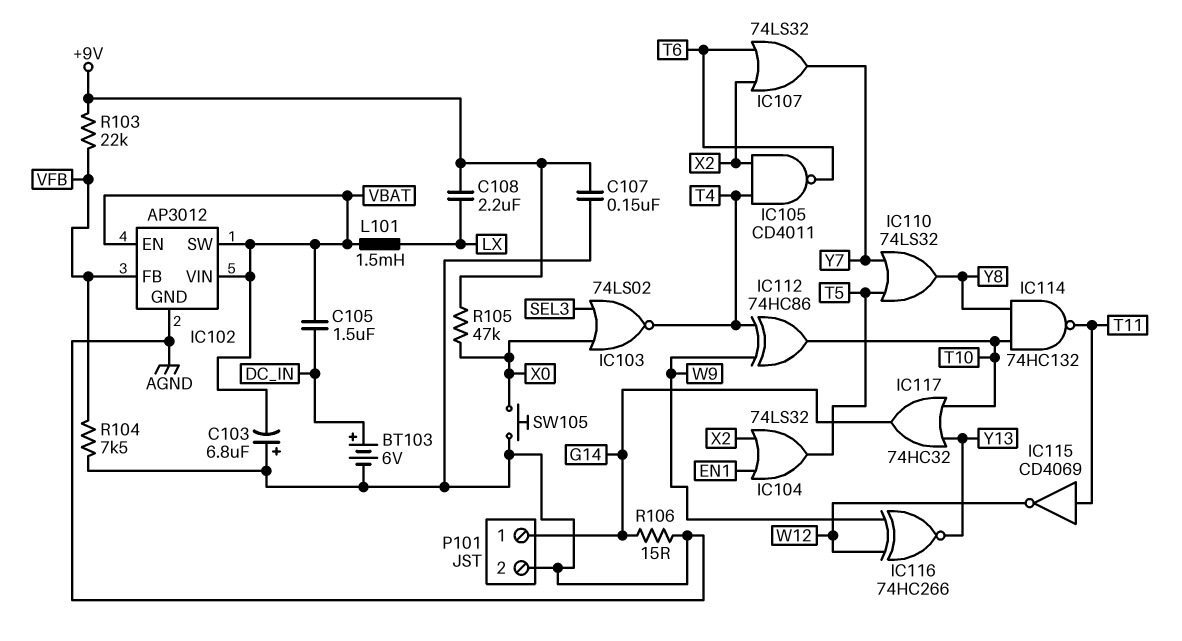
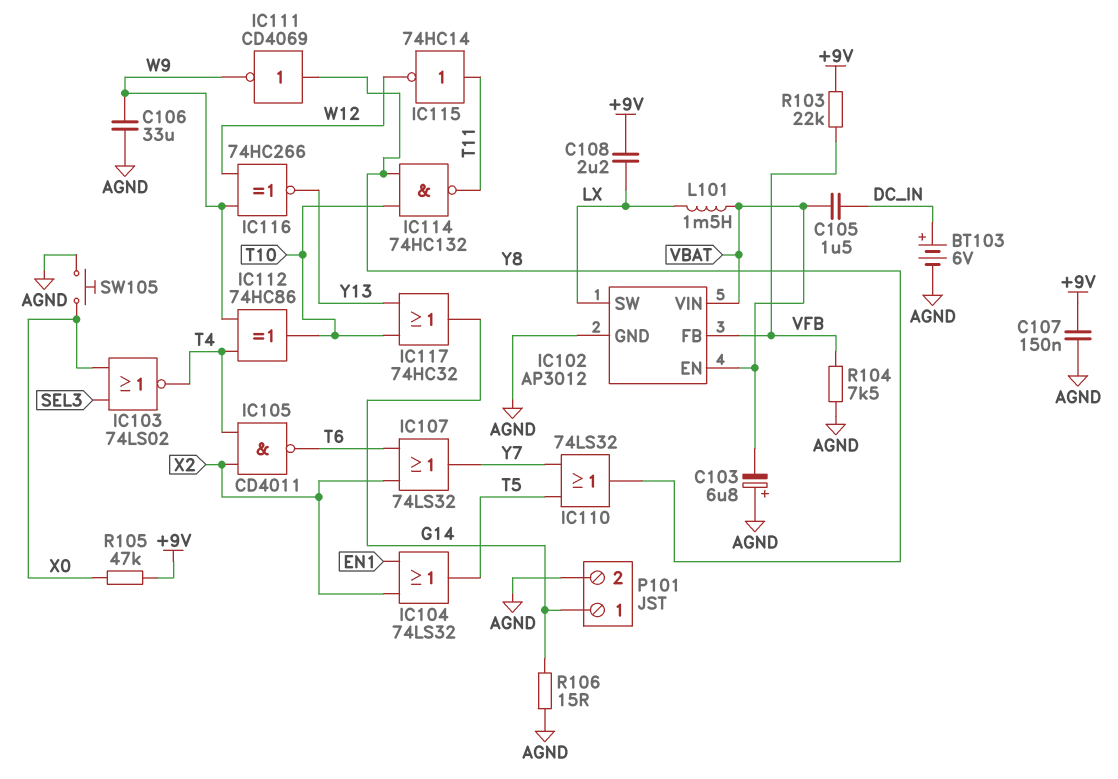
C106: none -> 33uF (AGND, W9)
IC102 pin SW: VBAT -> LX
IC111: none -> NOT CD4069 (in Y8, out W9)
IC115: NOT CD4069 (in T11, out W12) -> NOT 74HC14 (in T11, out W12)

